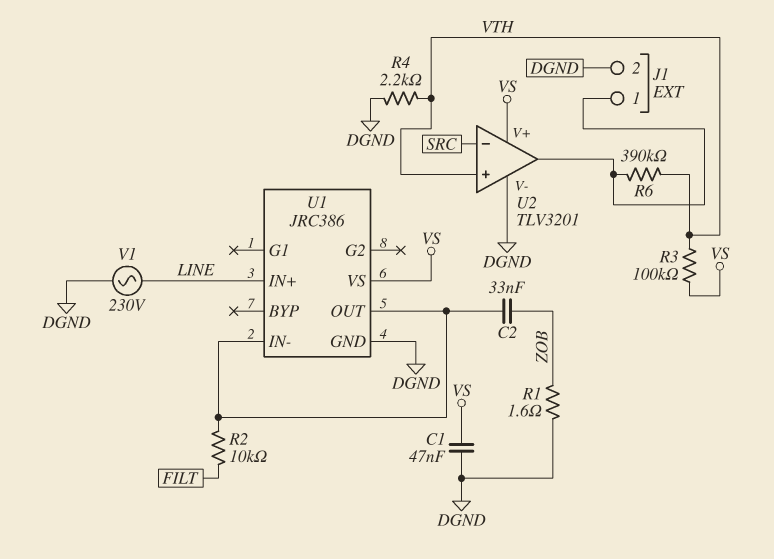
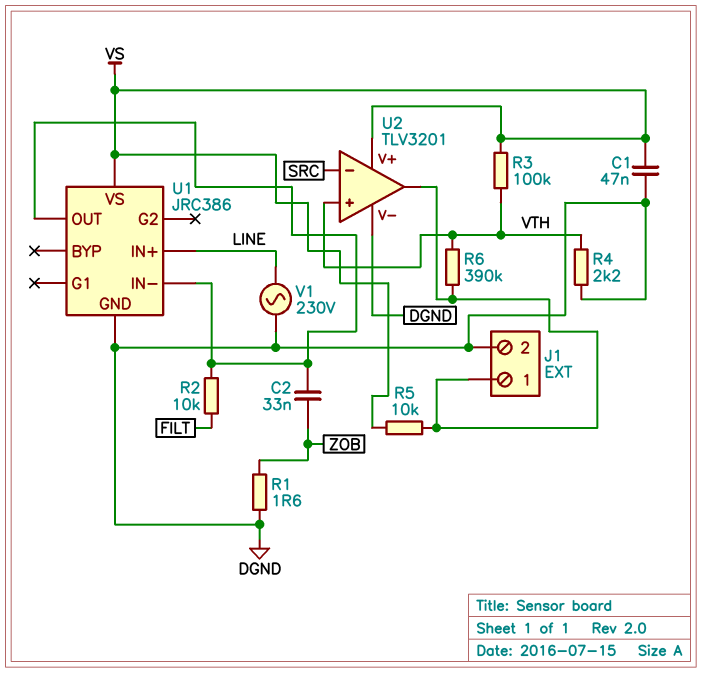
R5: none -> 10k (J1/1, VS)

